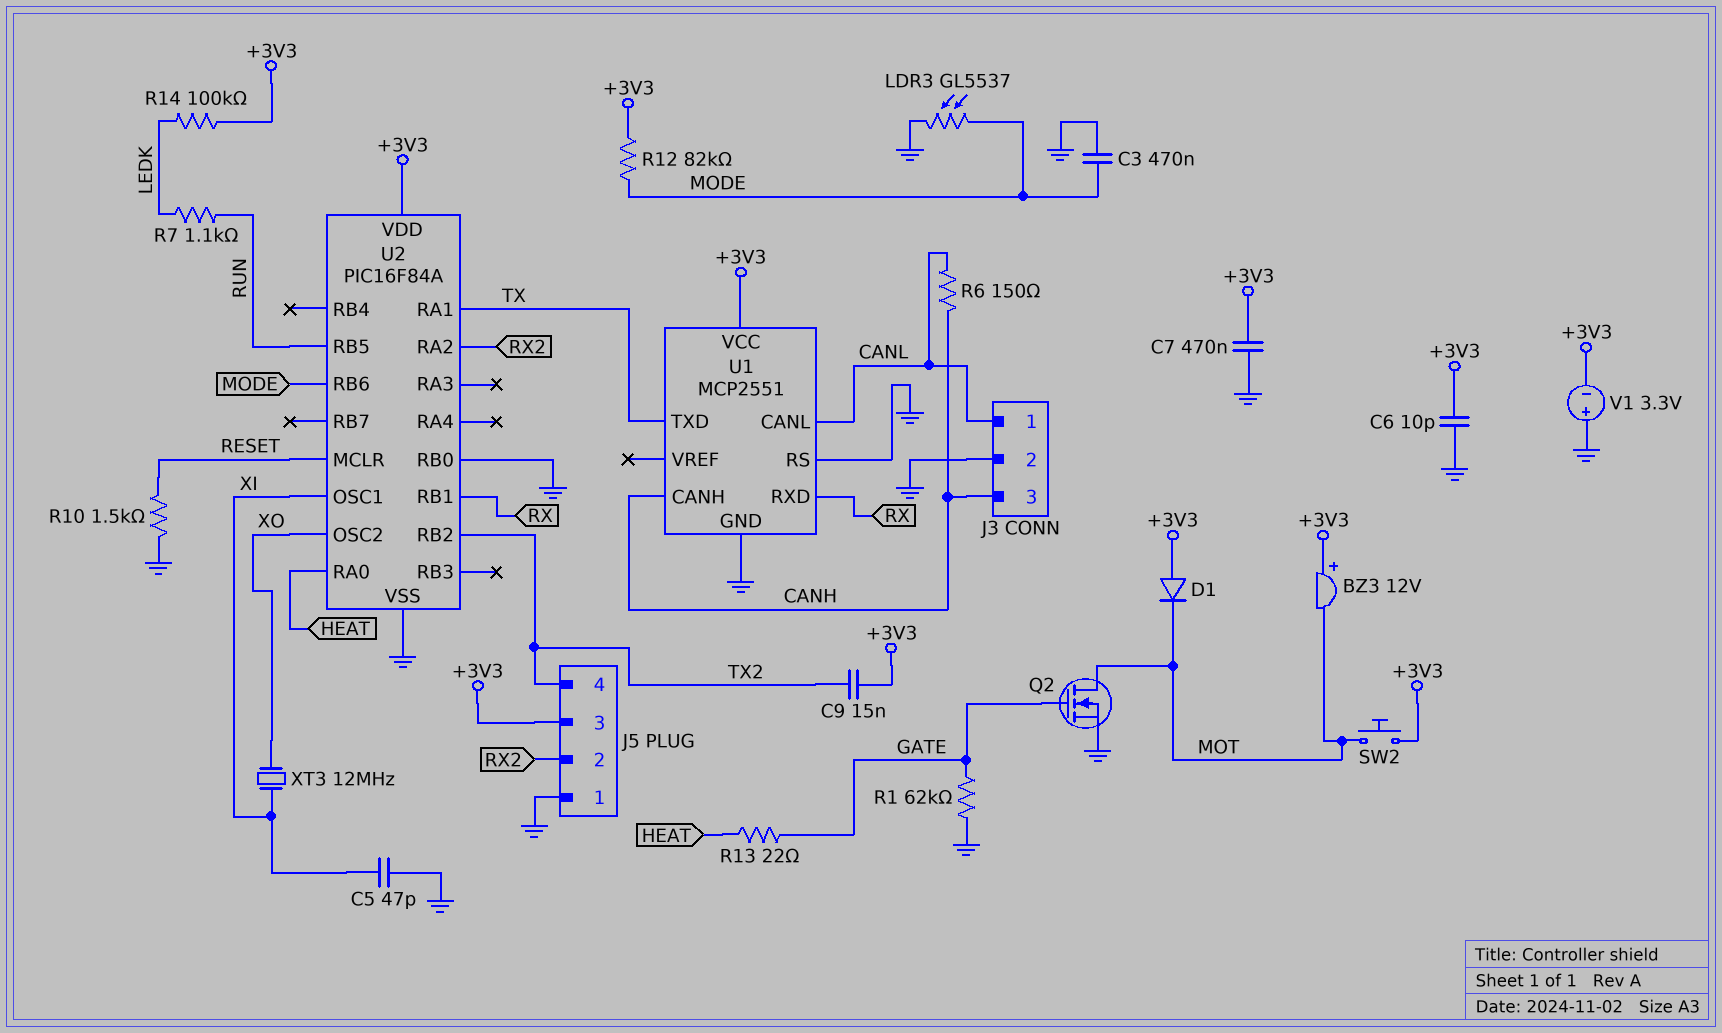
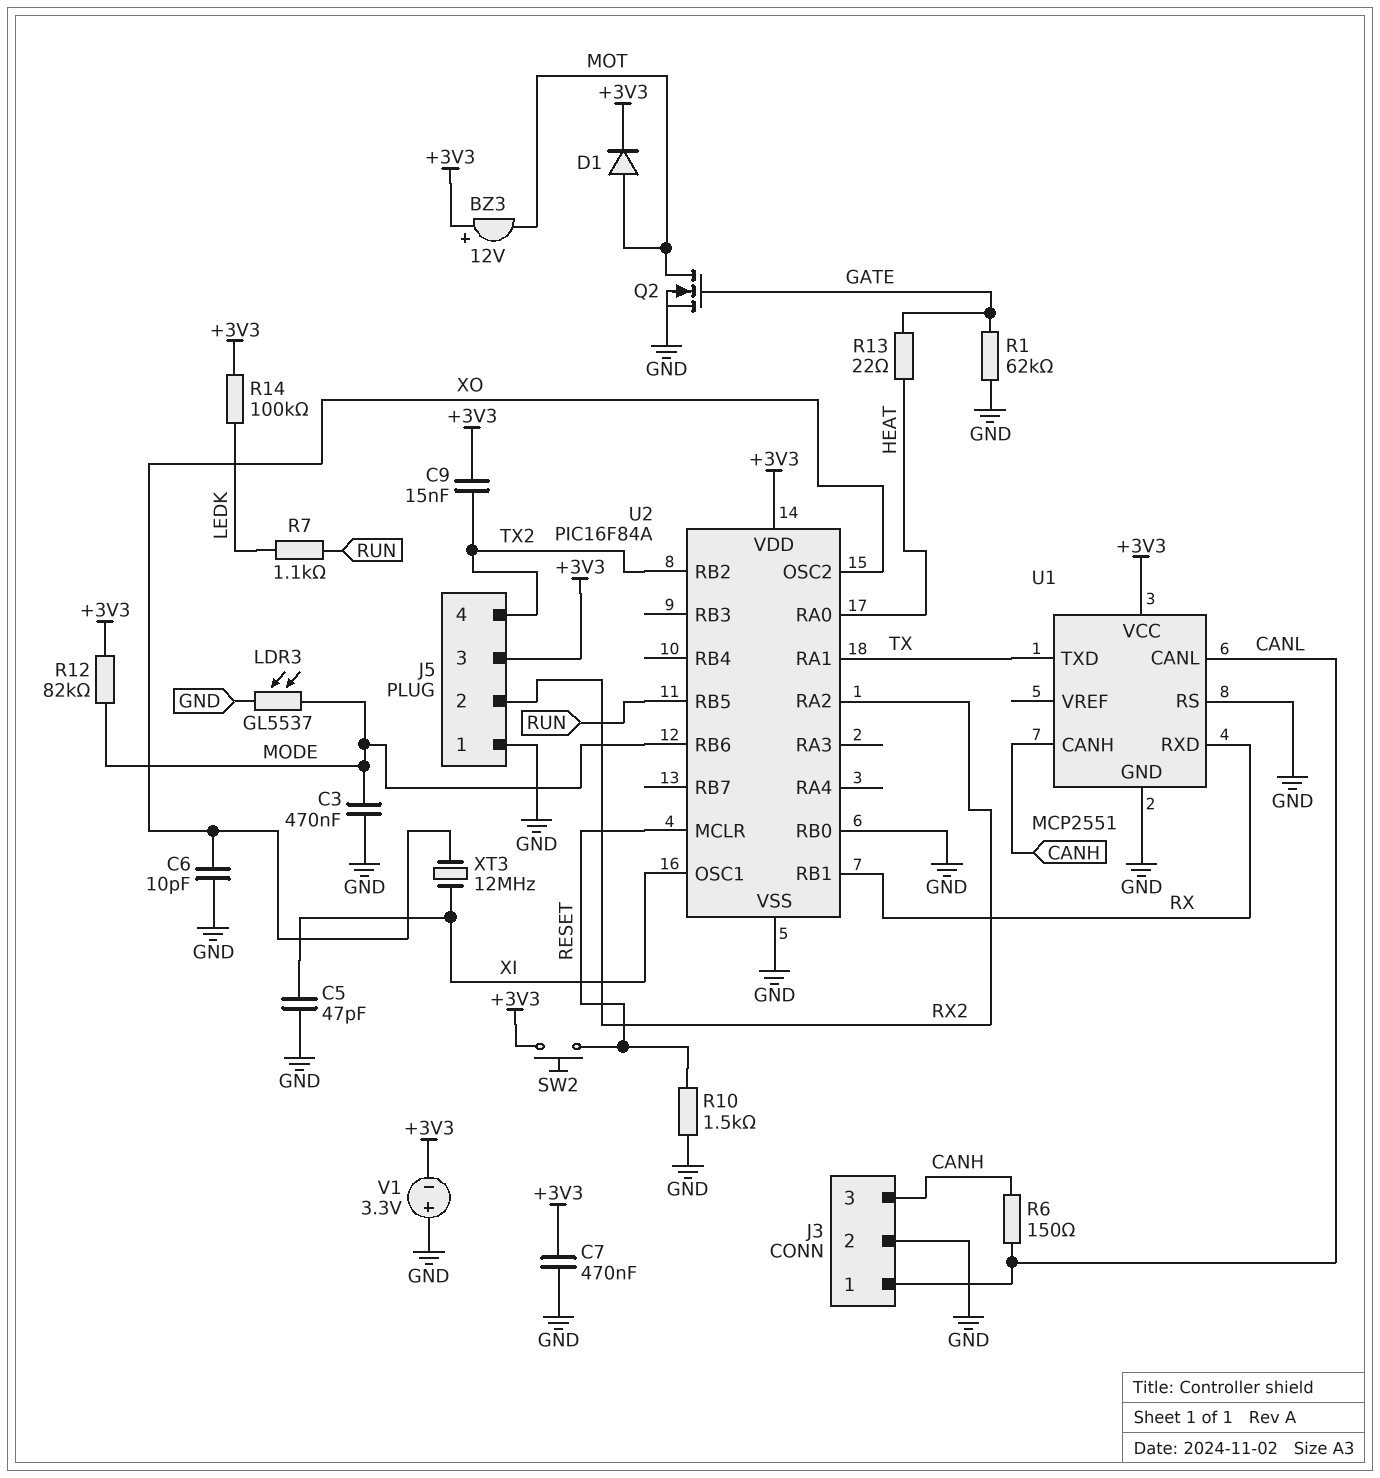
C6: 10pF (+3V3, GND) -> 10pF (GND, XO)
D1: diode (A +3V3, K MOT) -> diode (A MOT, K +3V3)
SW2: button (+3V3, MOT) -> button (+3V3, RESET)

